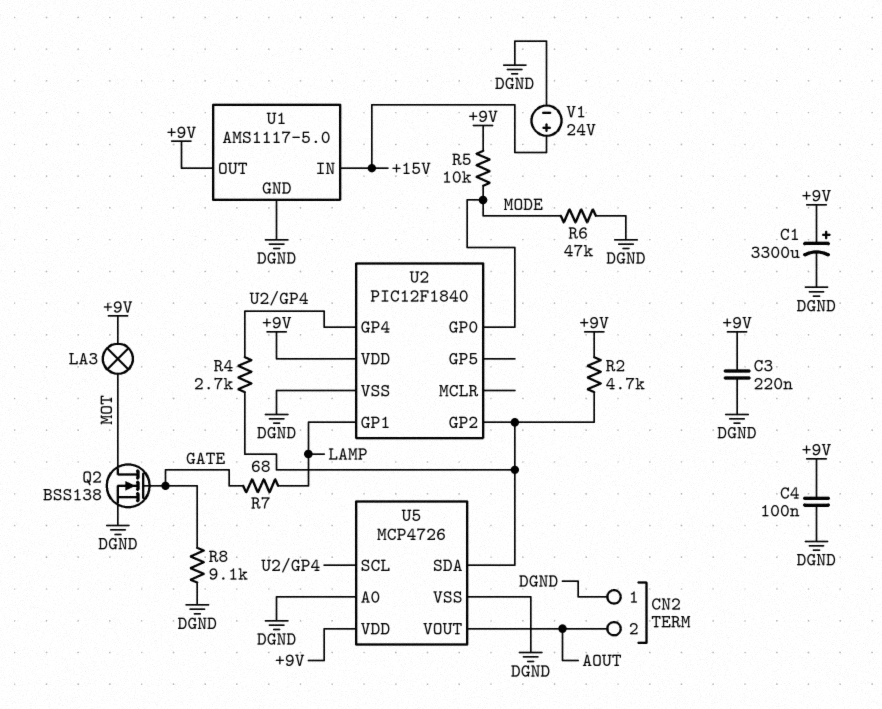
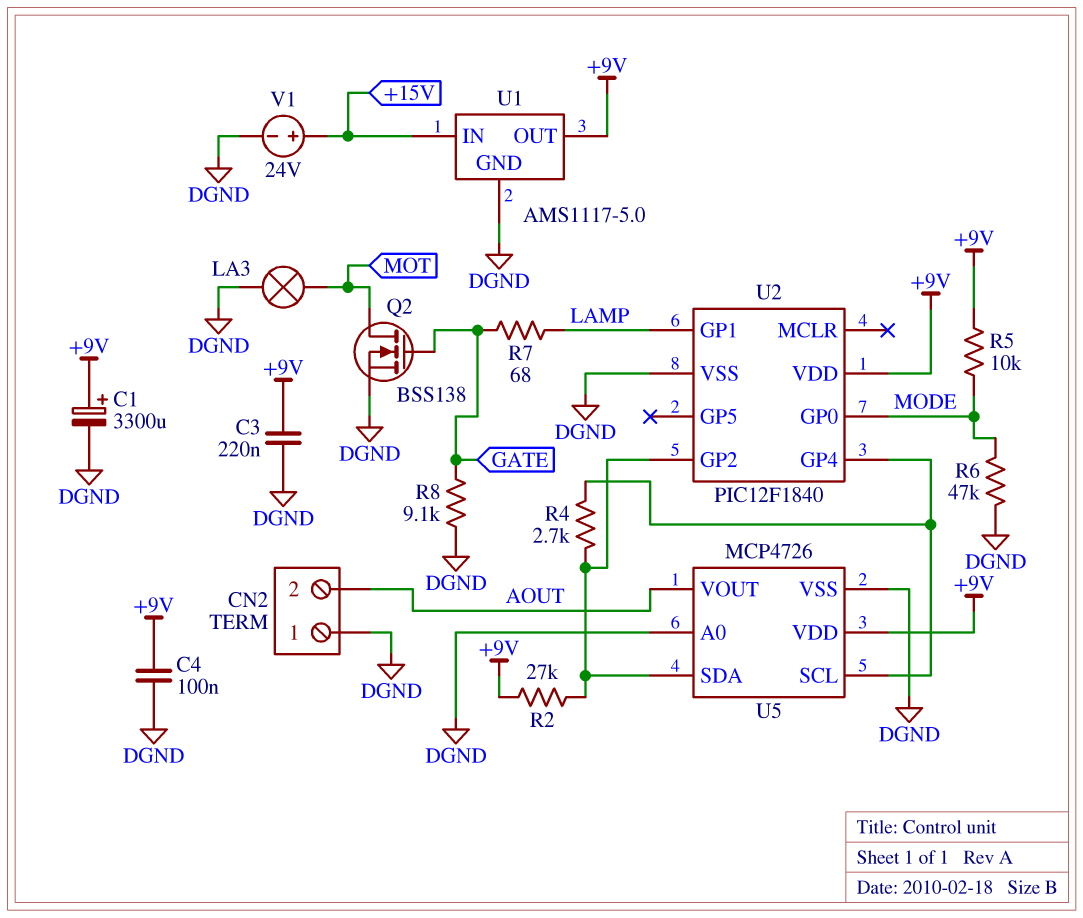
LA3: lamp (+9V, MOT) -> lamp (DGND, MOT)
R2: 4.7k (+9V, U2/GP2) -> 27k (+9V, U2/GP2)

